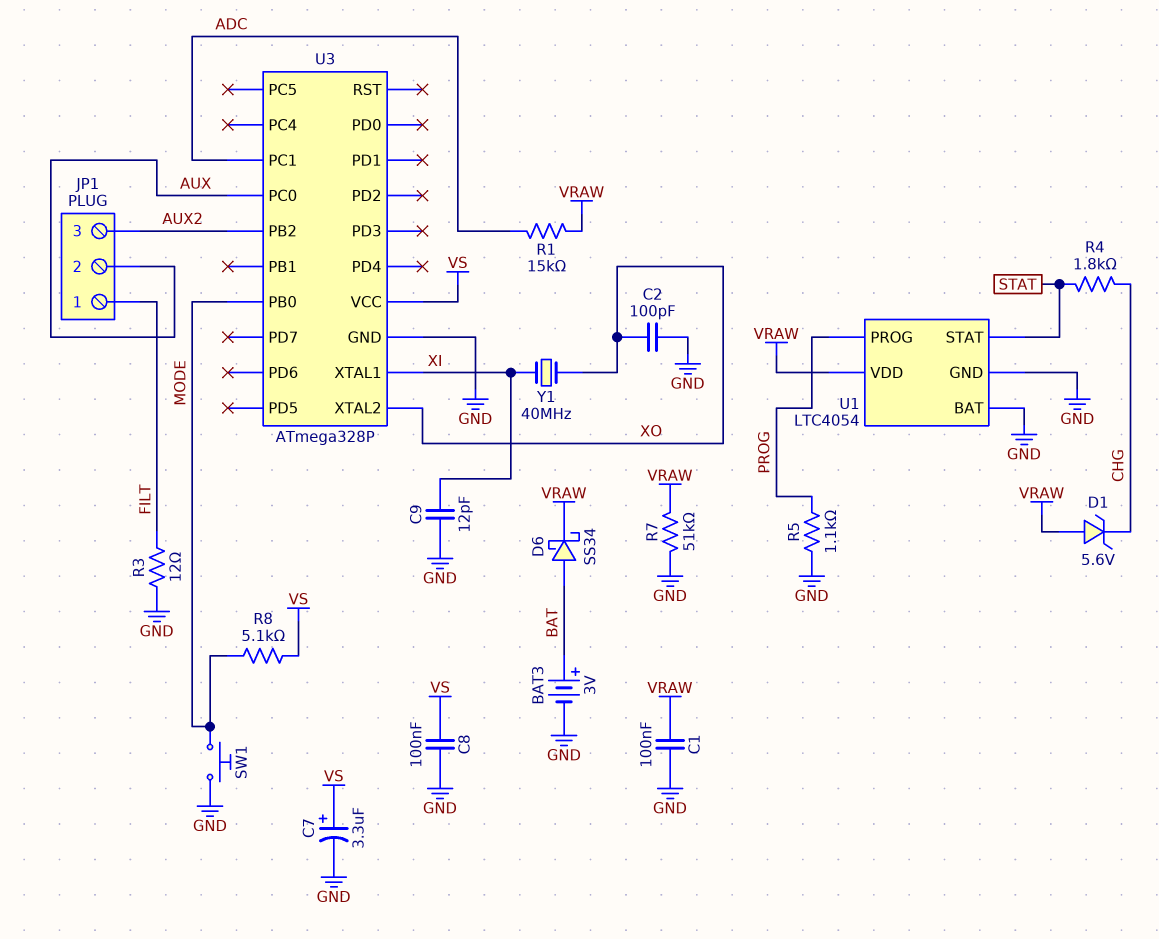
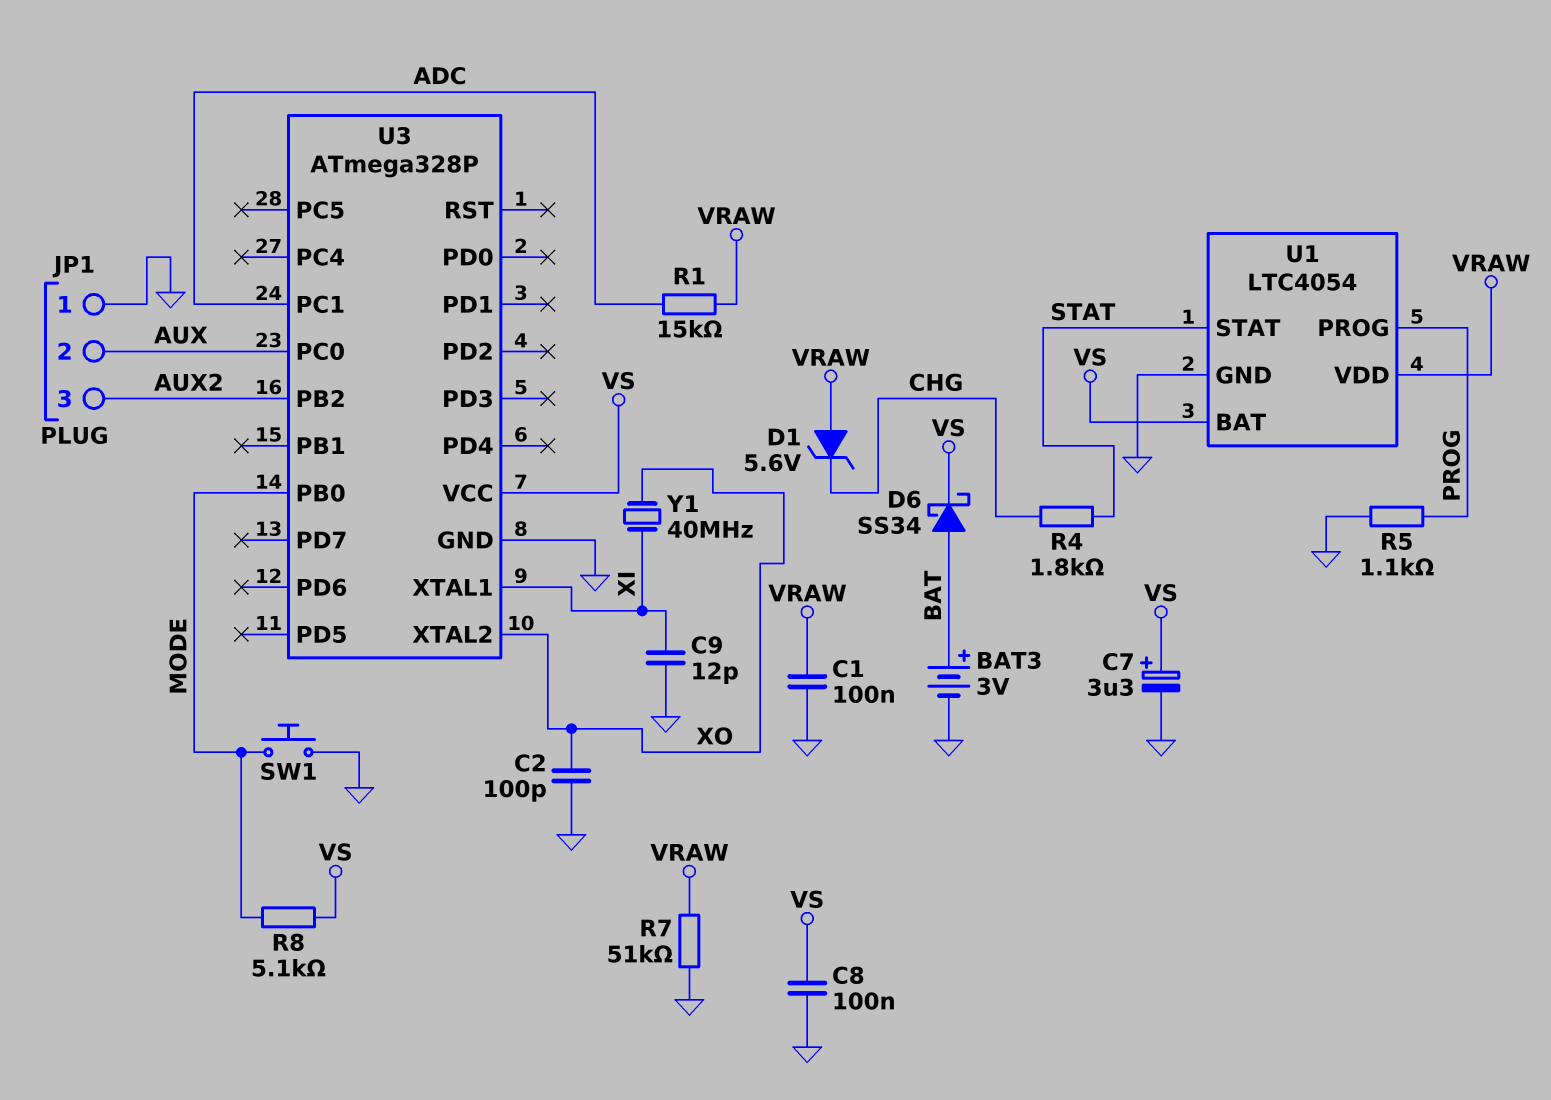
D6: schottky SS34 (A BAT, K VRAW) -> schottky SS34 (A BAT, K VS)
JP1 pin 1: FILT -> GND
R3: 12 (FILT, GND) -> none
U1 pin BAT: GND -> VS

